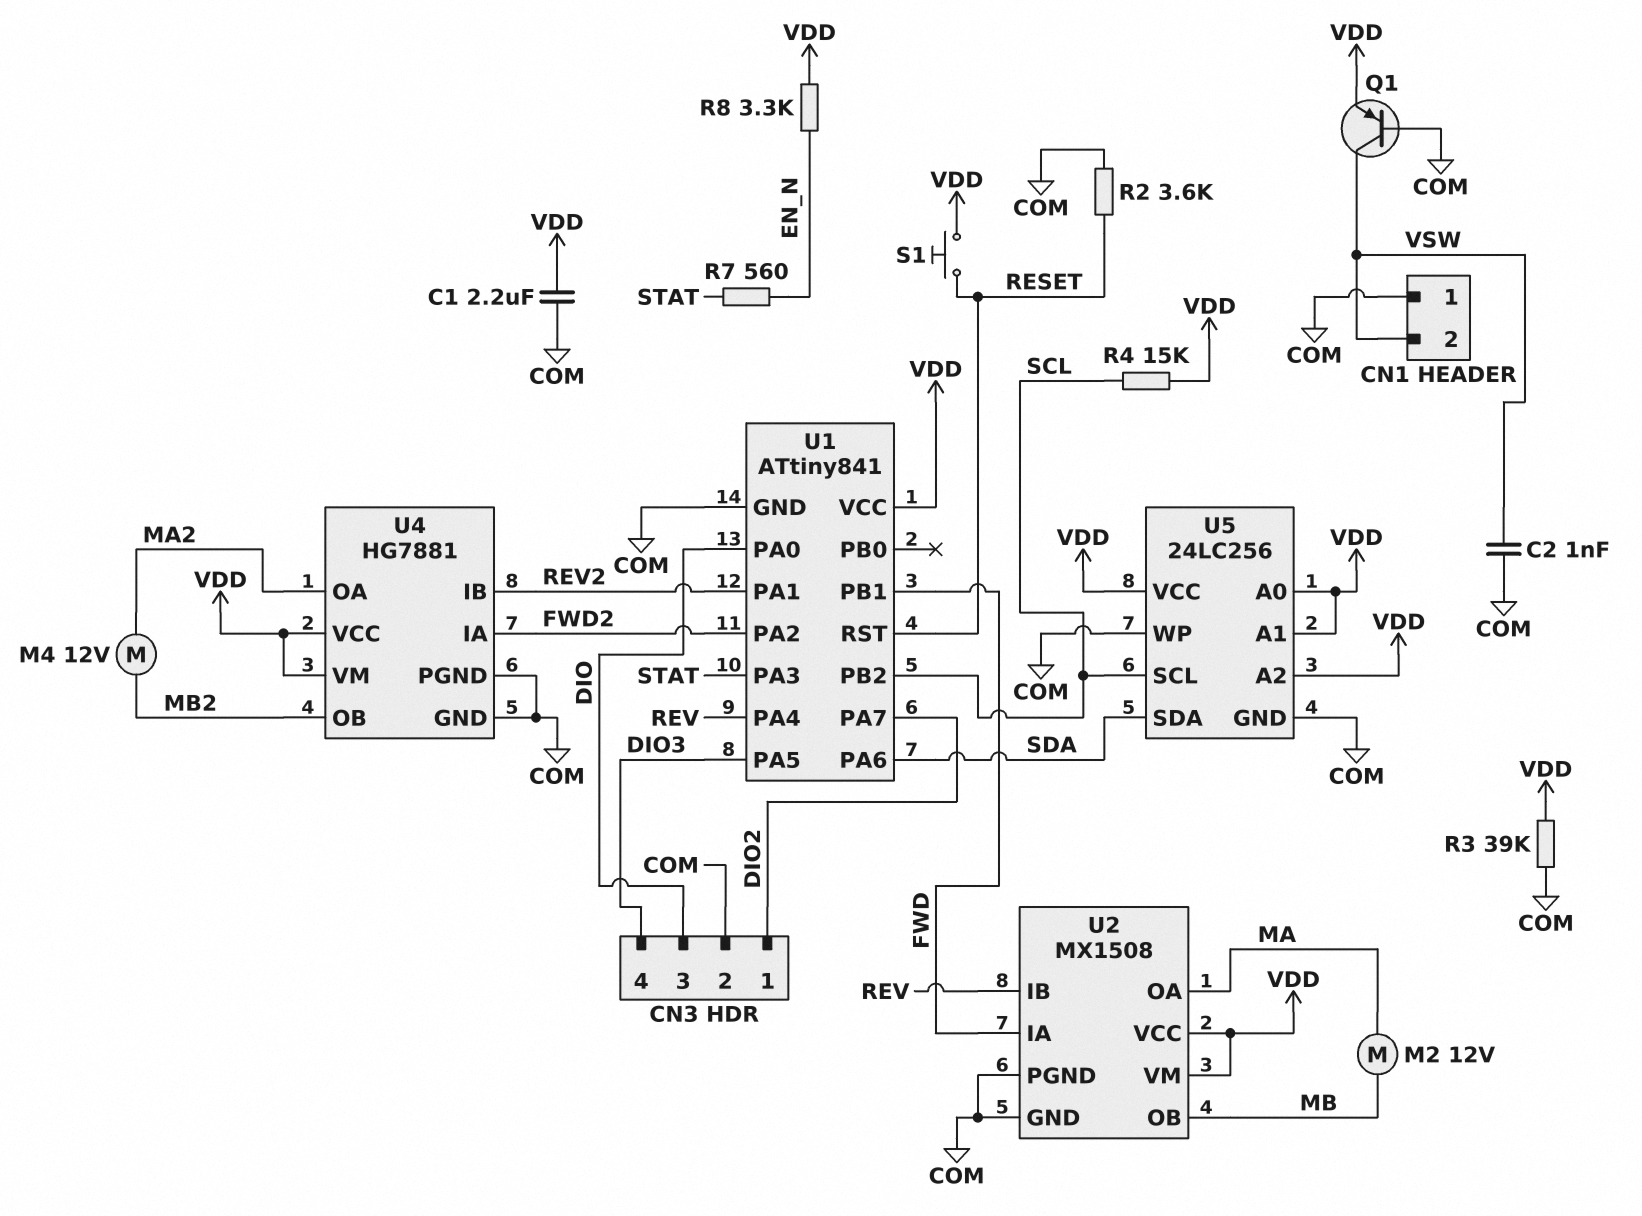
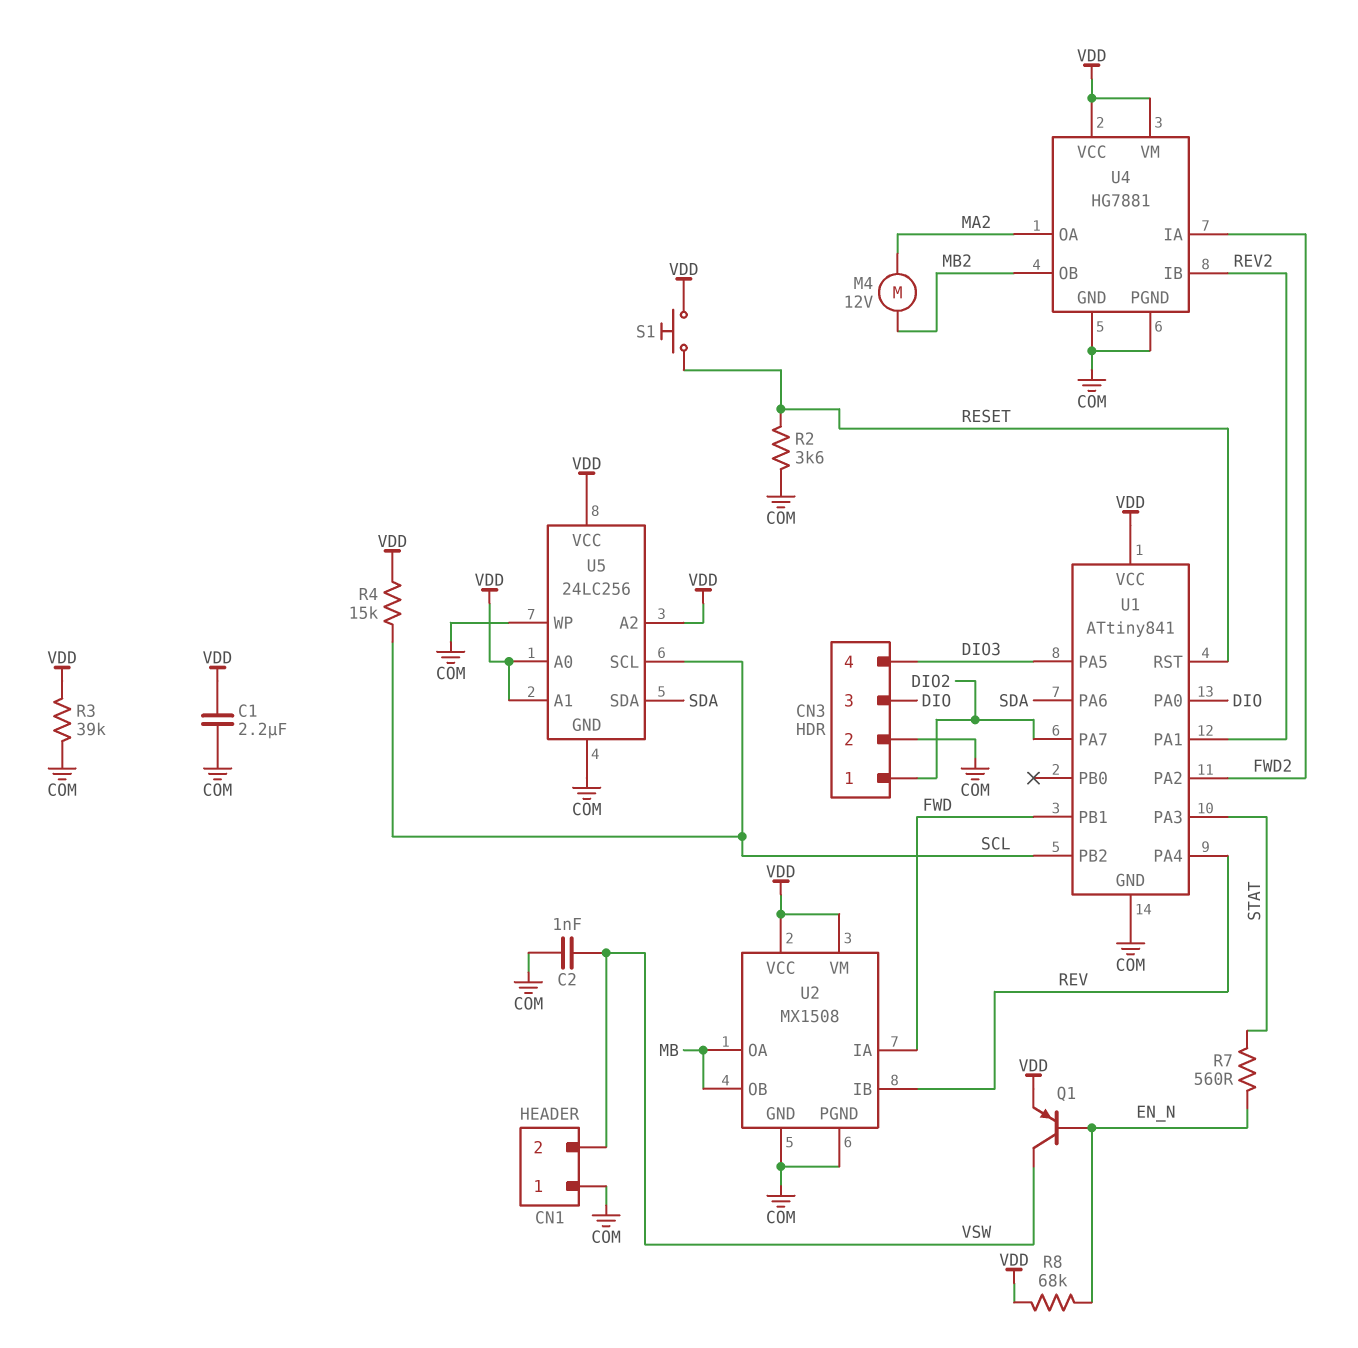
M2: motor 12V (MA, MB) -> none
Q1: PNP (B COM, C VSW, E VDD) -> PNP (B EN_N, C VSW, E VDD)
R8: 3.3k (EN_N, VDD) -> 68k (EN_N, VDD)
U2 pin OA: MA -> MB

